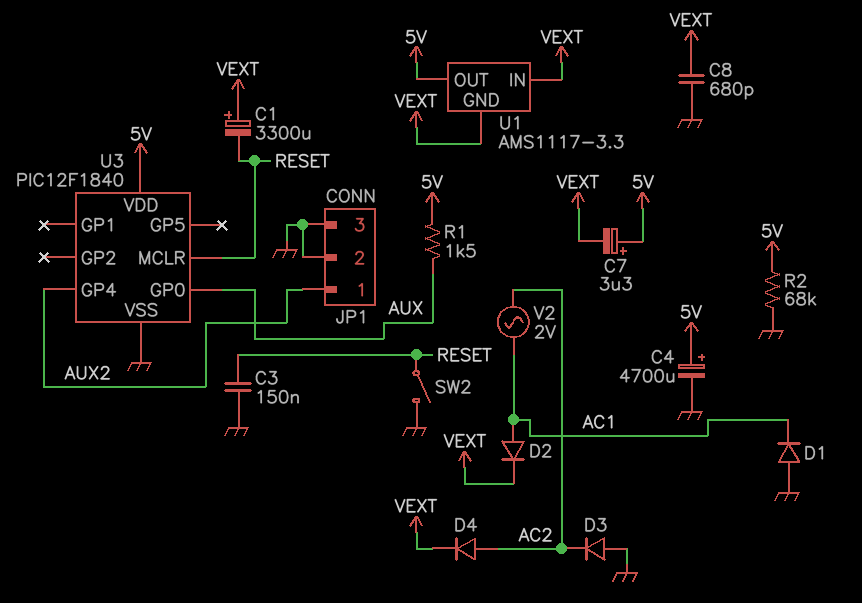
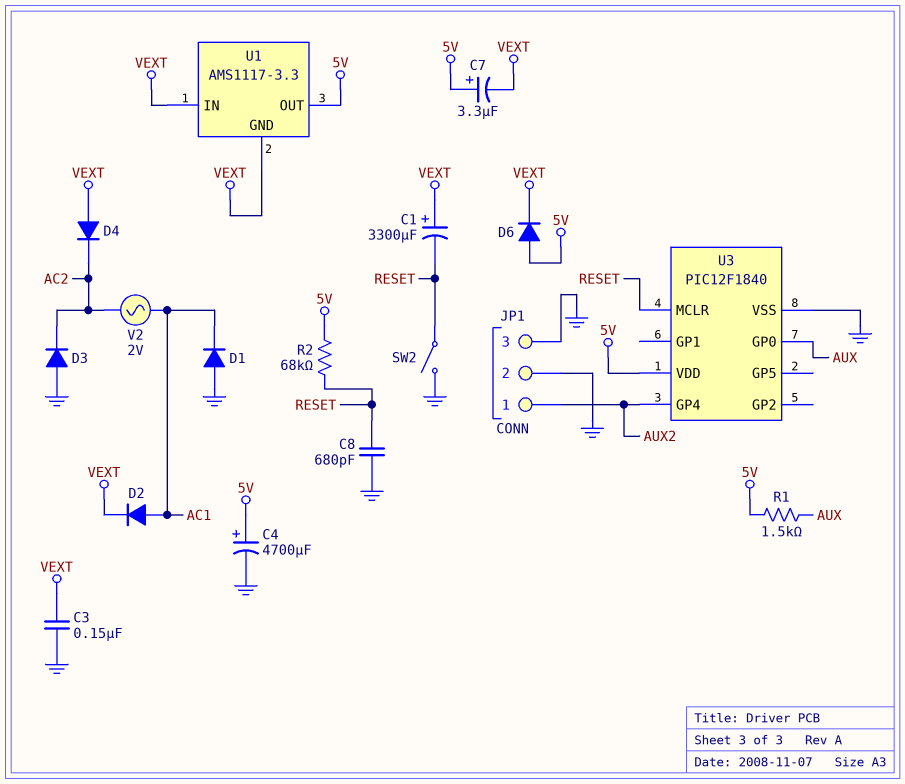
C3: 150nF (GND, RESET) -> 150nF (GND, VEXT)
C8: 680pF (GND, VEXT) -> 680pF (GND, RESET)
D4: diode (A AC2, K VEXT) -> diode (A VEXT, K AC2)
D6: none -> diode (A 5V, K VEXT)
R2: 68k (5V, GND) -> 68k (5V, RESET)

